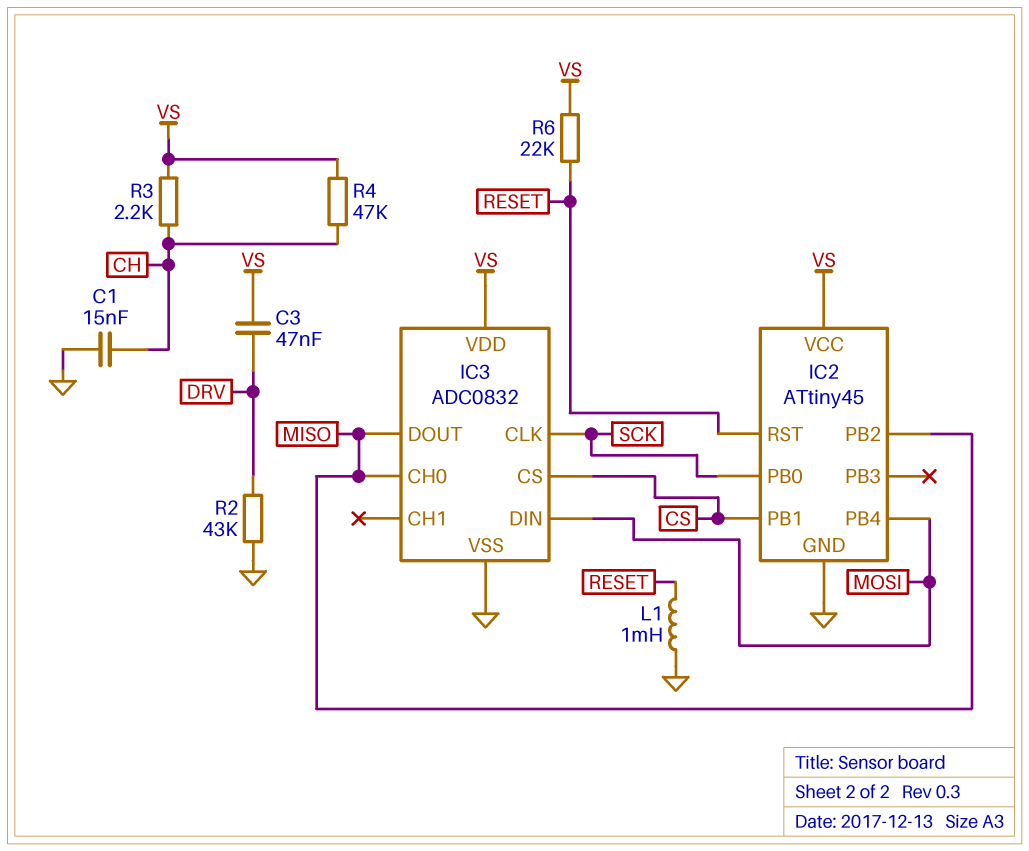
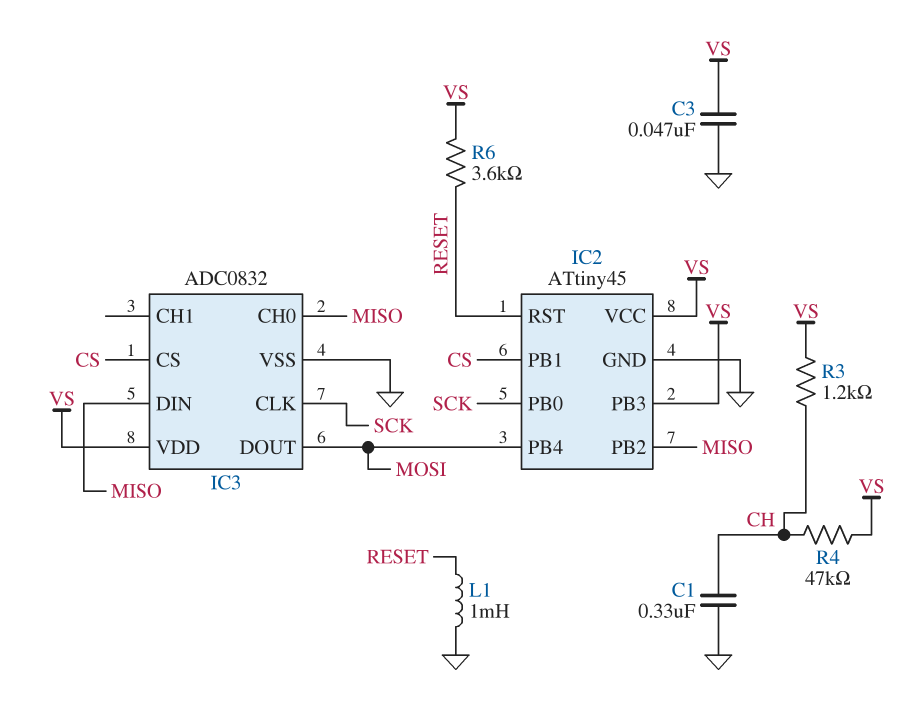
C1: 15nF (CH, GND) -> 330nF (CH, GND)
C3: 47nF (DRV, VS) -> 47nF (GND, VS)
IC2 pin PB3: none -> VS
IC3 pin DIN: MOSI -> MISO
IC3 pin DOUT: MISO -> MOSI
R2: 43k (DRV, GND) -> none
R3: 2.2k (CH, VS) -> 1.2k (CH, VS)
R6: 22k (RESET, VS) -> 3.6k (RESET, VS)

